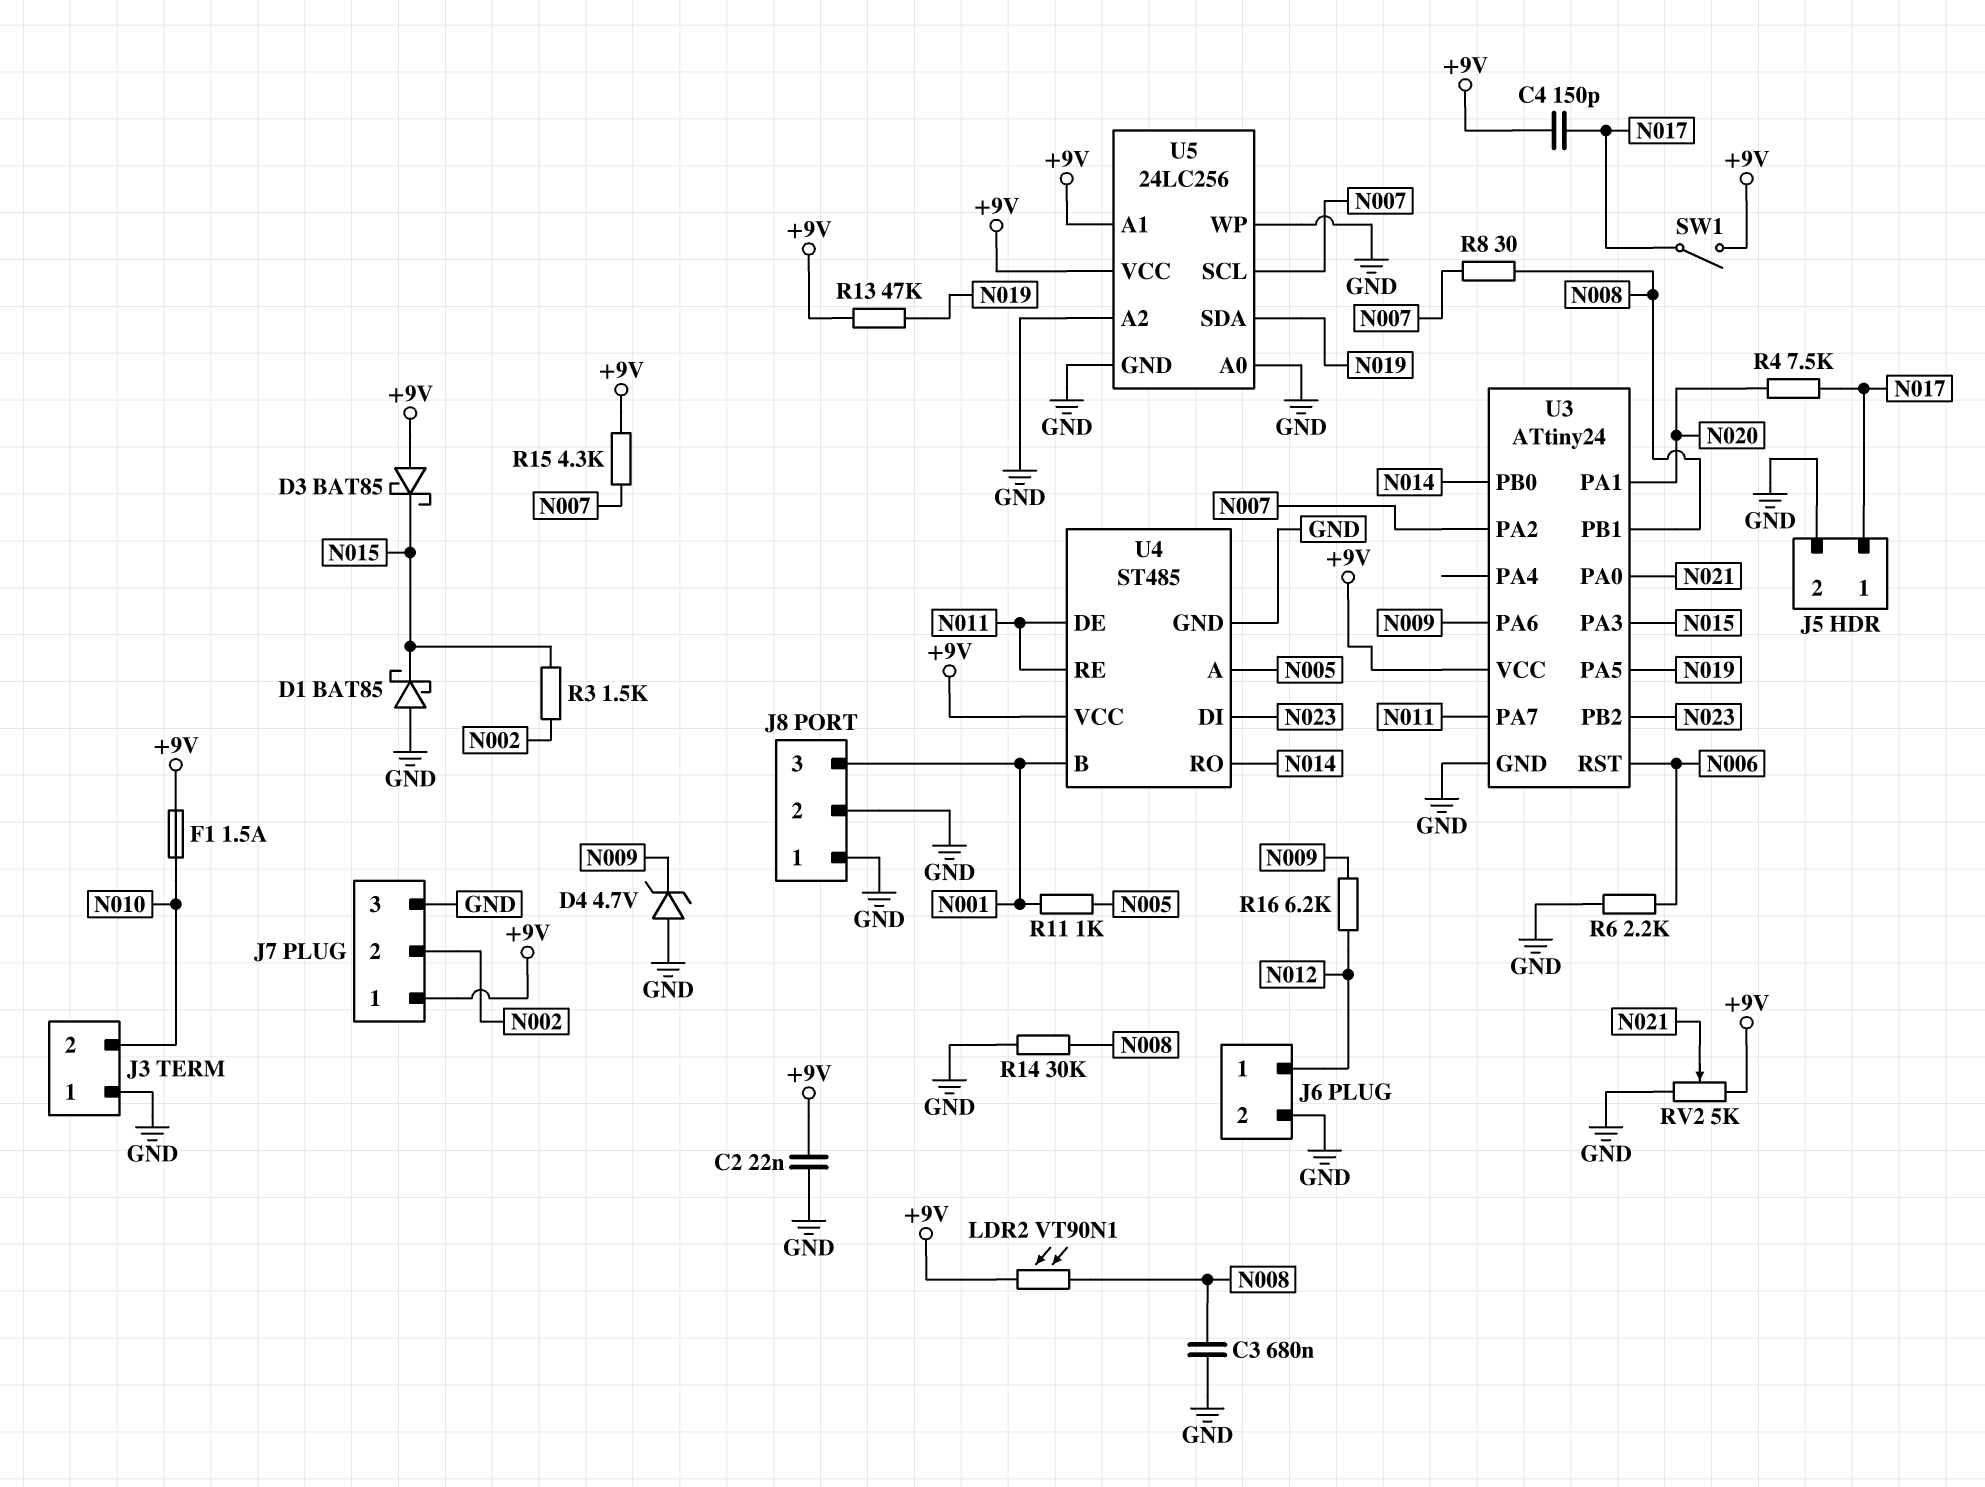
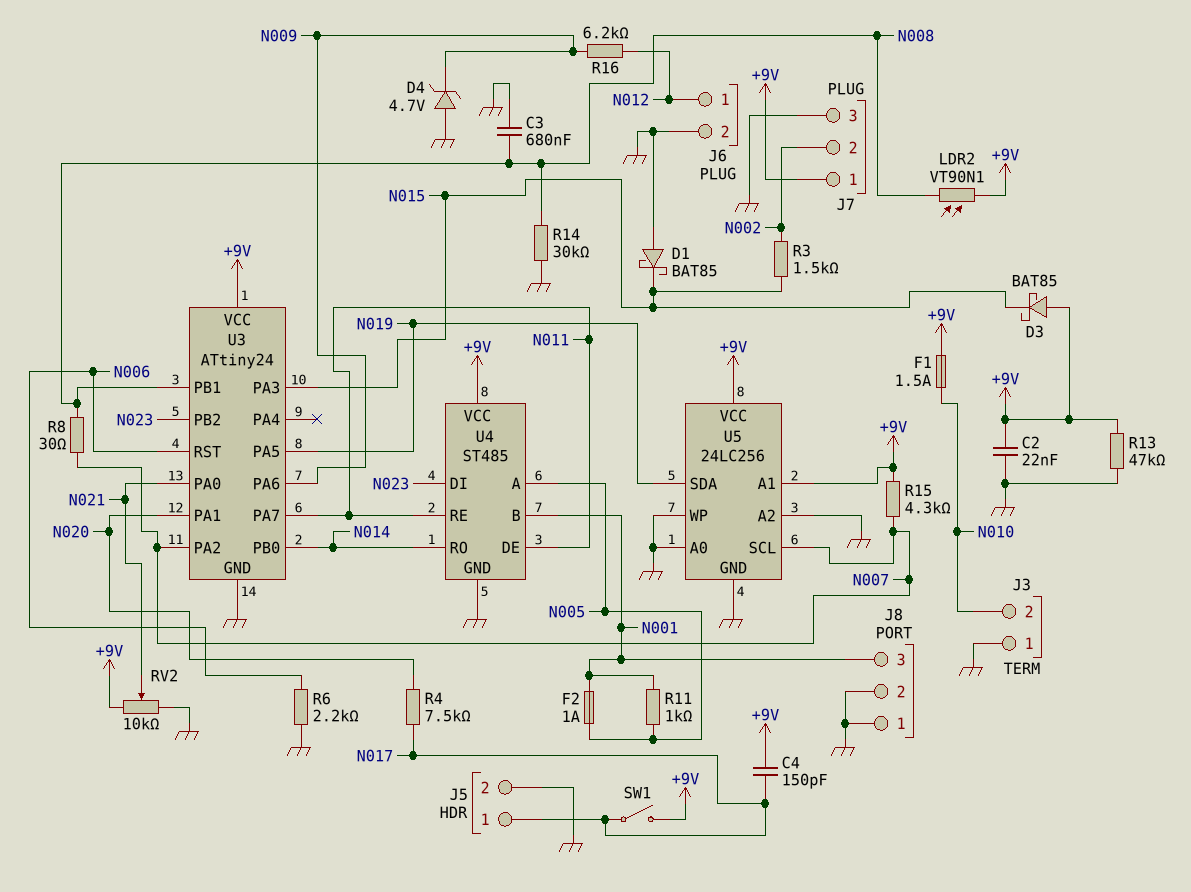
F2: none -> 1A (N001, N005)
R13: 47k (+9V, N019) -> 47k (+9V, GND)
RV2: 5k (+9V, GND, wiper N021) -> 10k (+9V, GND, wiper N021)

